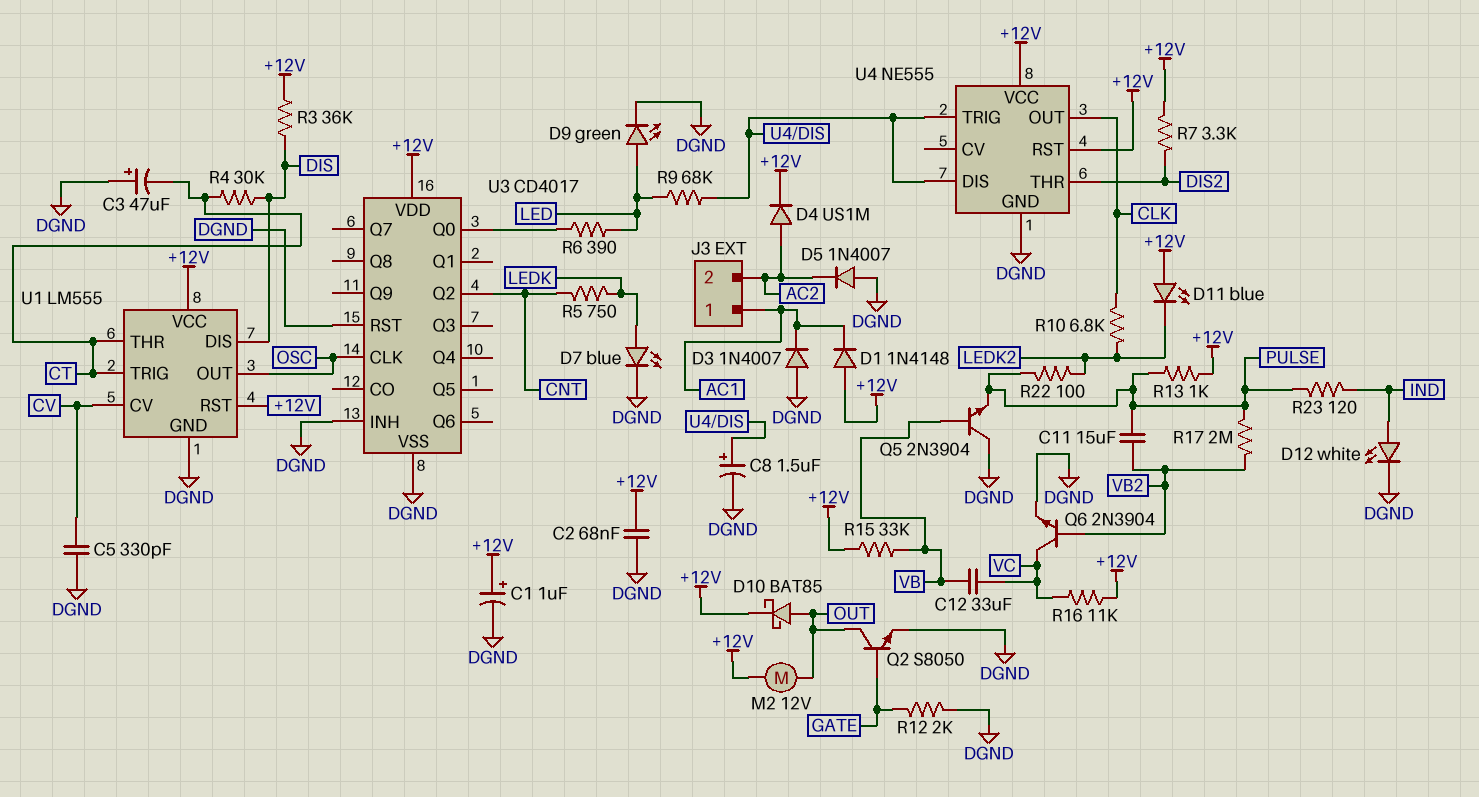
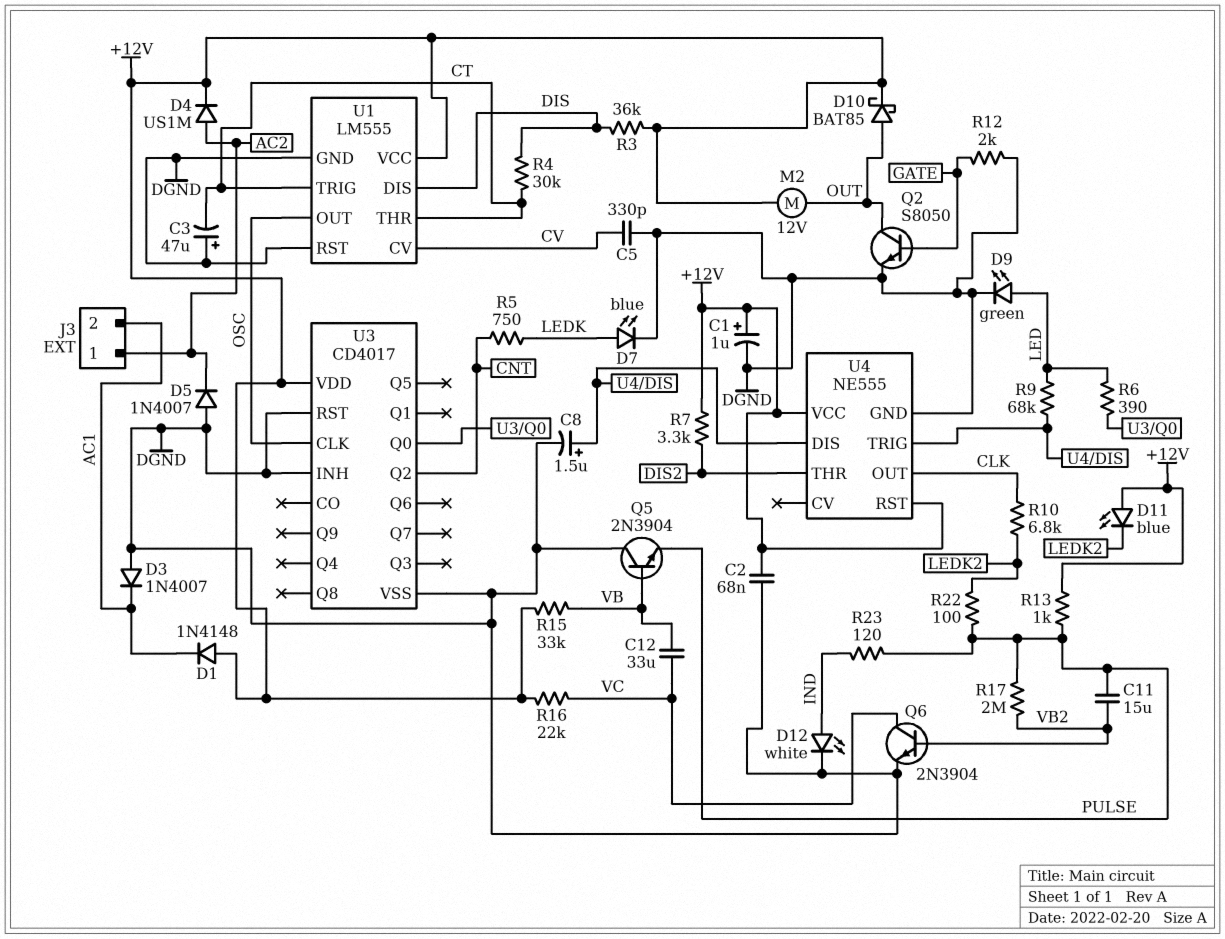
J3 pin 1: AC1 -> AC2
J3 pin 2: AC2 -> AC1
R16: 11k (+12V, VC) -> 22k (+12V, VC)
U1 pin RST: +12V -> DGND

